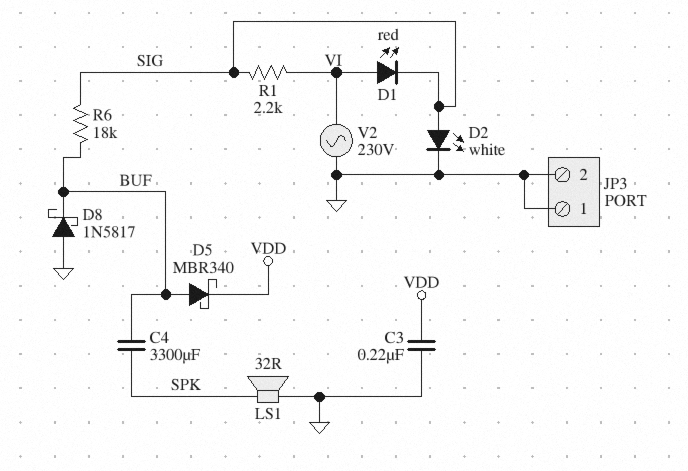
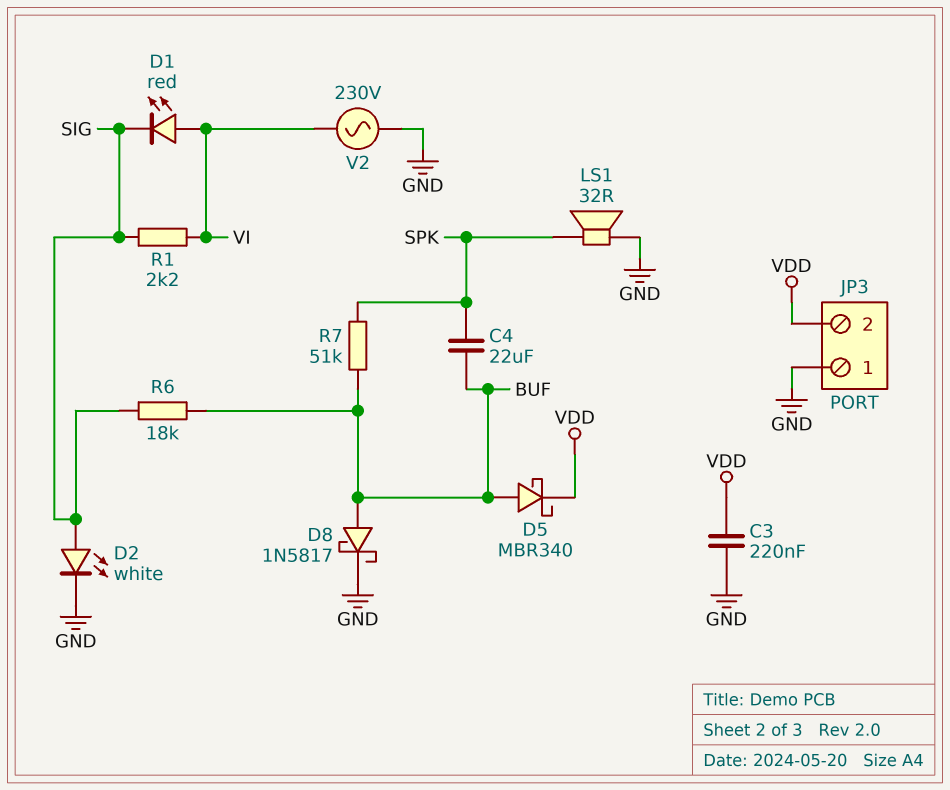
C4: 3300uF (BUF, SPK) -> 22uF (BUF, SPK)
D8: schottky 1N5817 (A GND, K BUF) -> schottky 1N5817 (A BUF, K GND)
JP3 pin 2: GND -> VDD
R7: none -> 51k (BUF, SPK)

